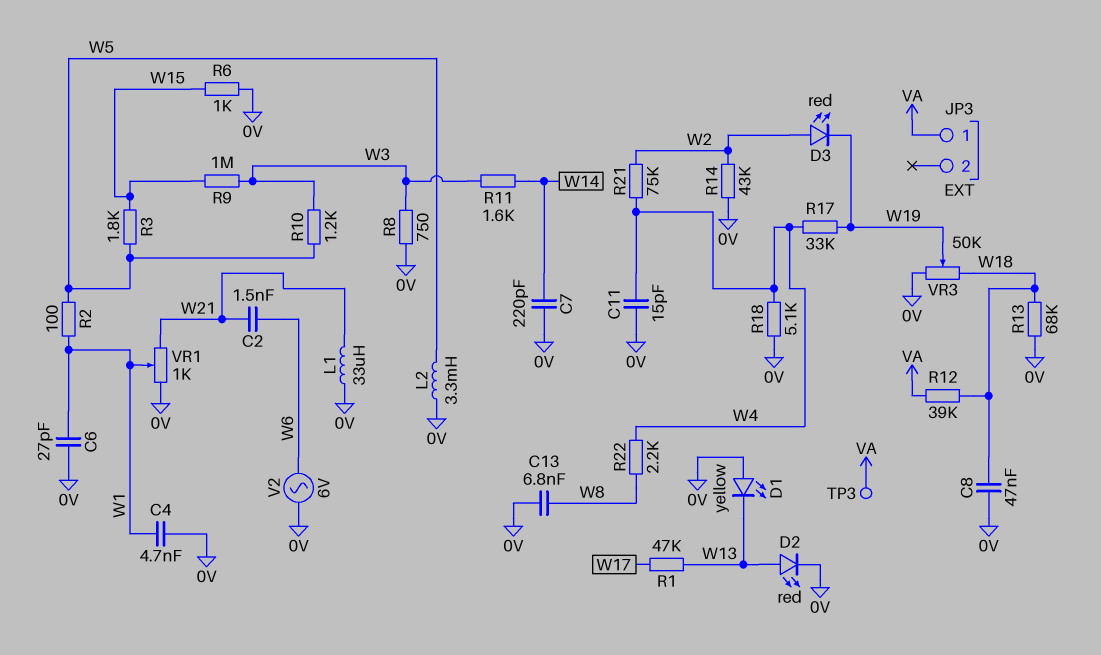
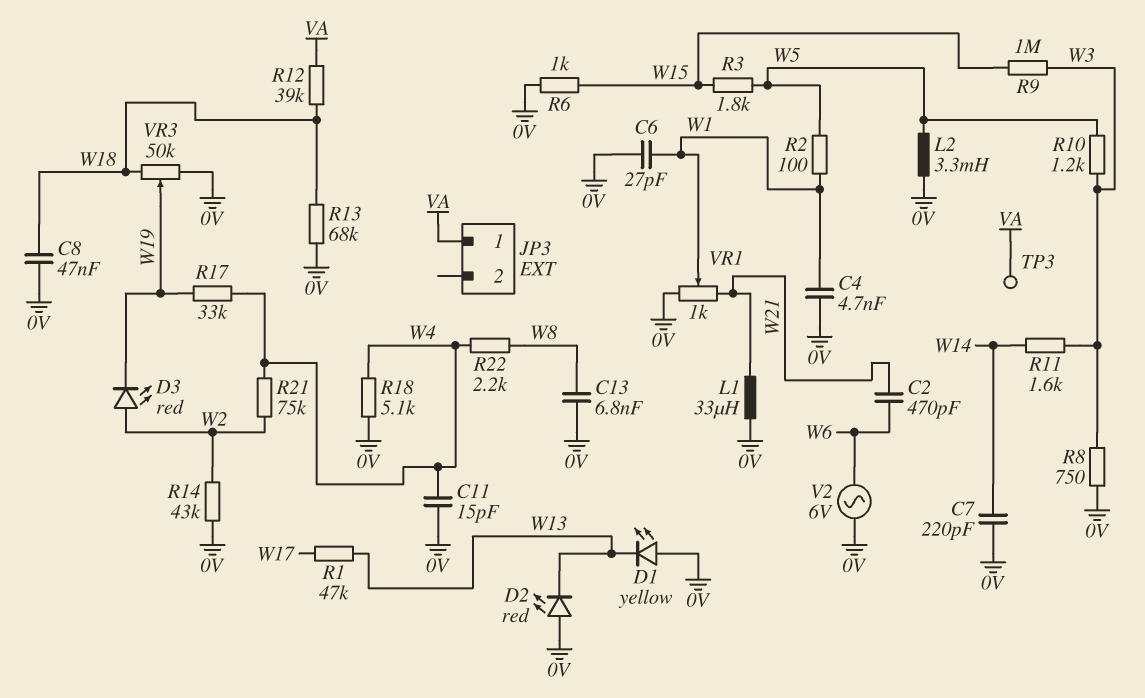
C2: 1.5nF (W6, W21) -> 470pF (W6, W21)
D2: LED red (A W13, K 0V) -> LED red (A 0V, K W13)

